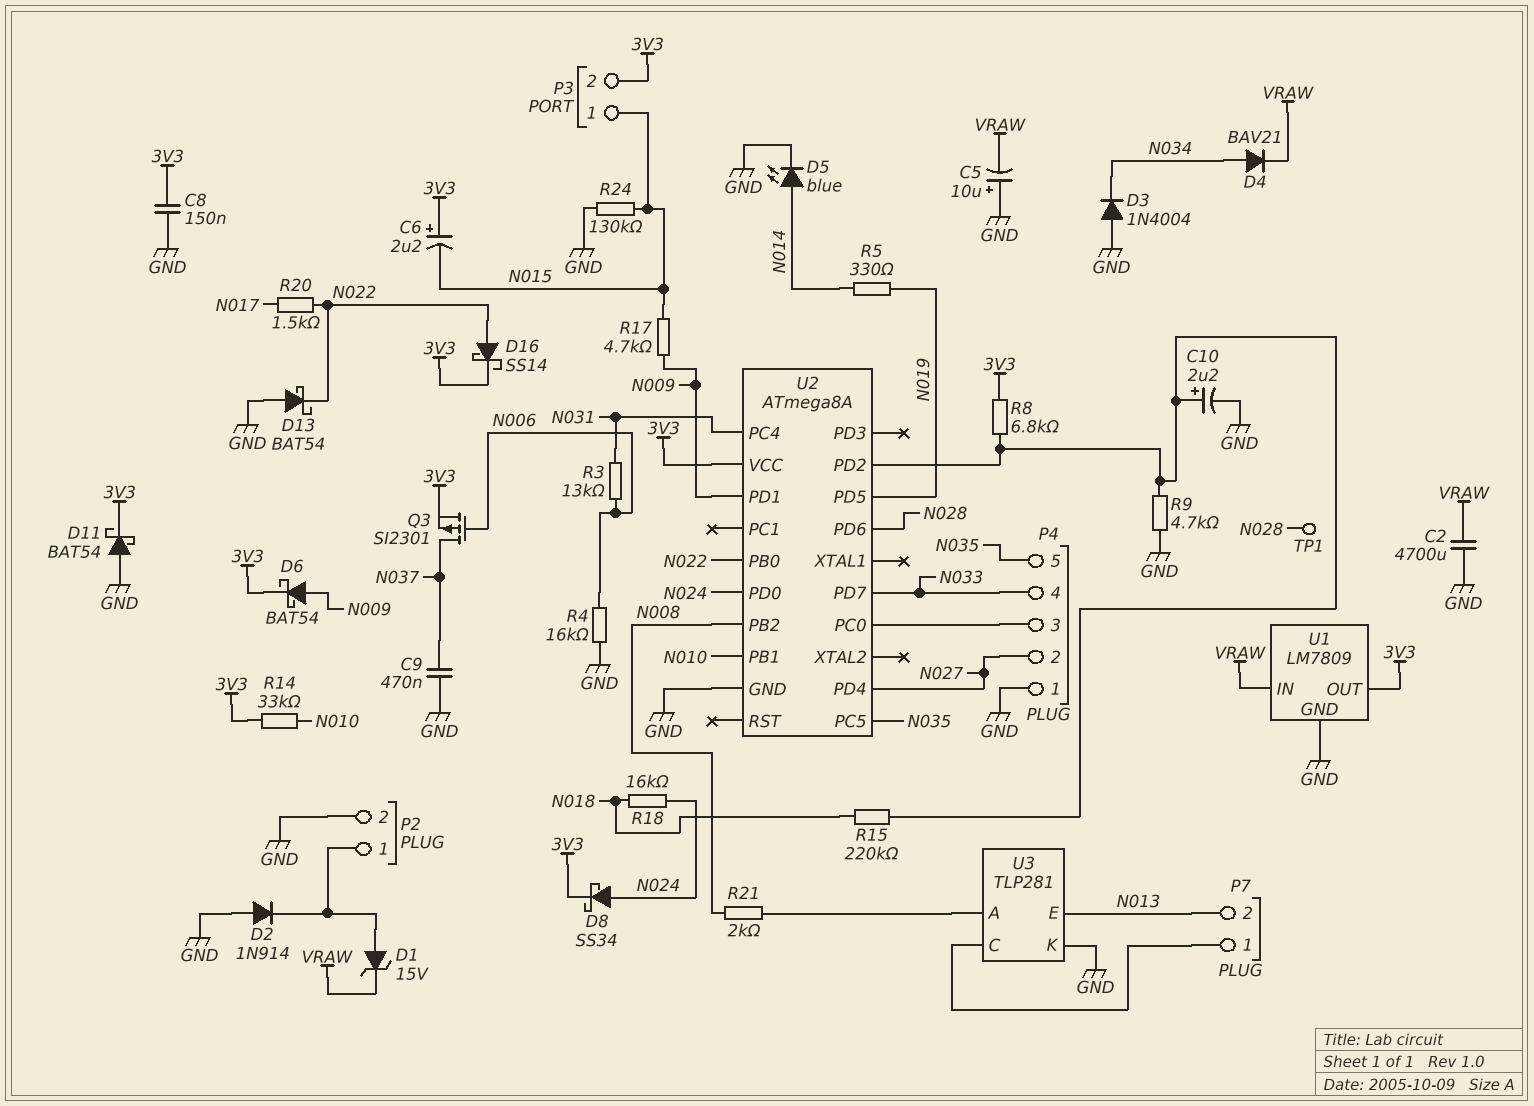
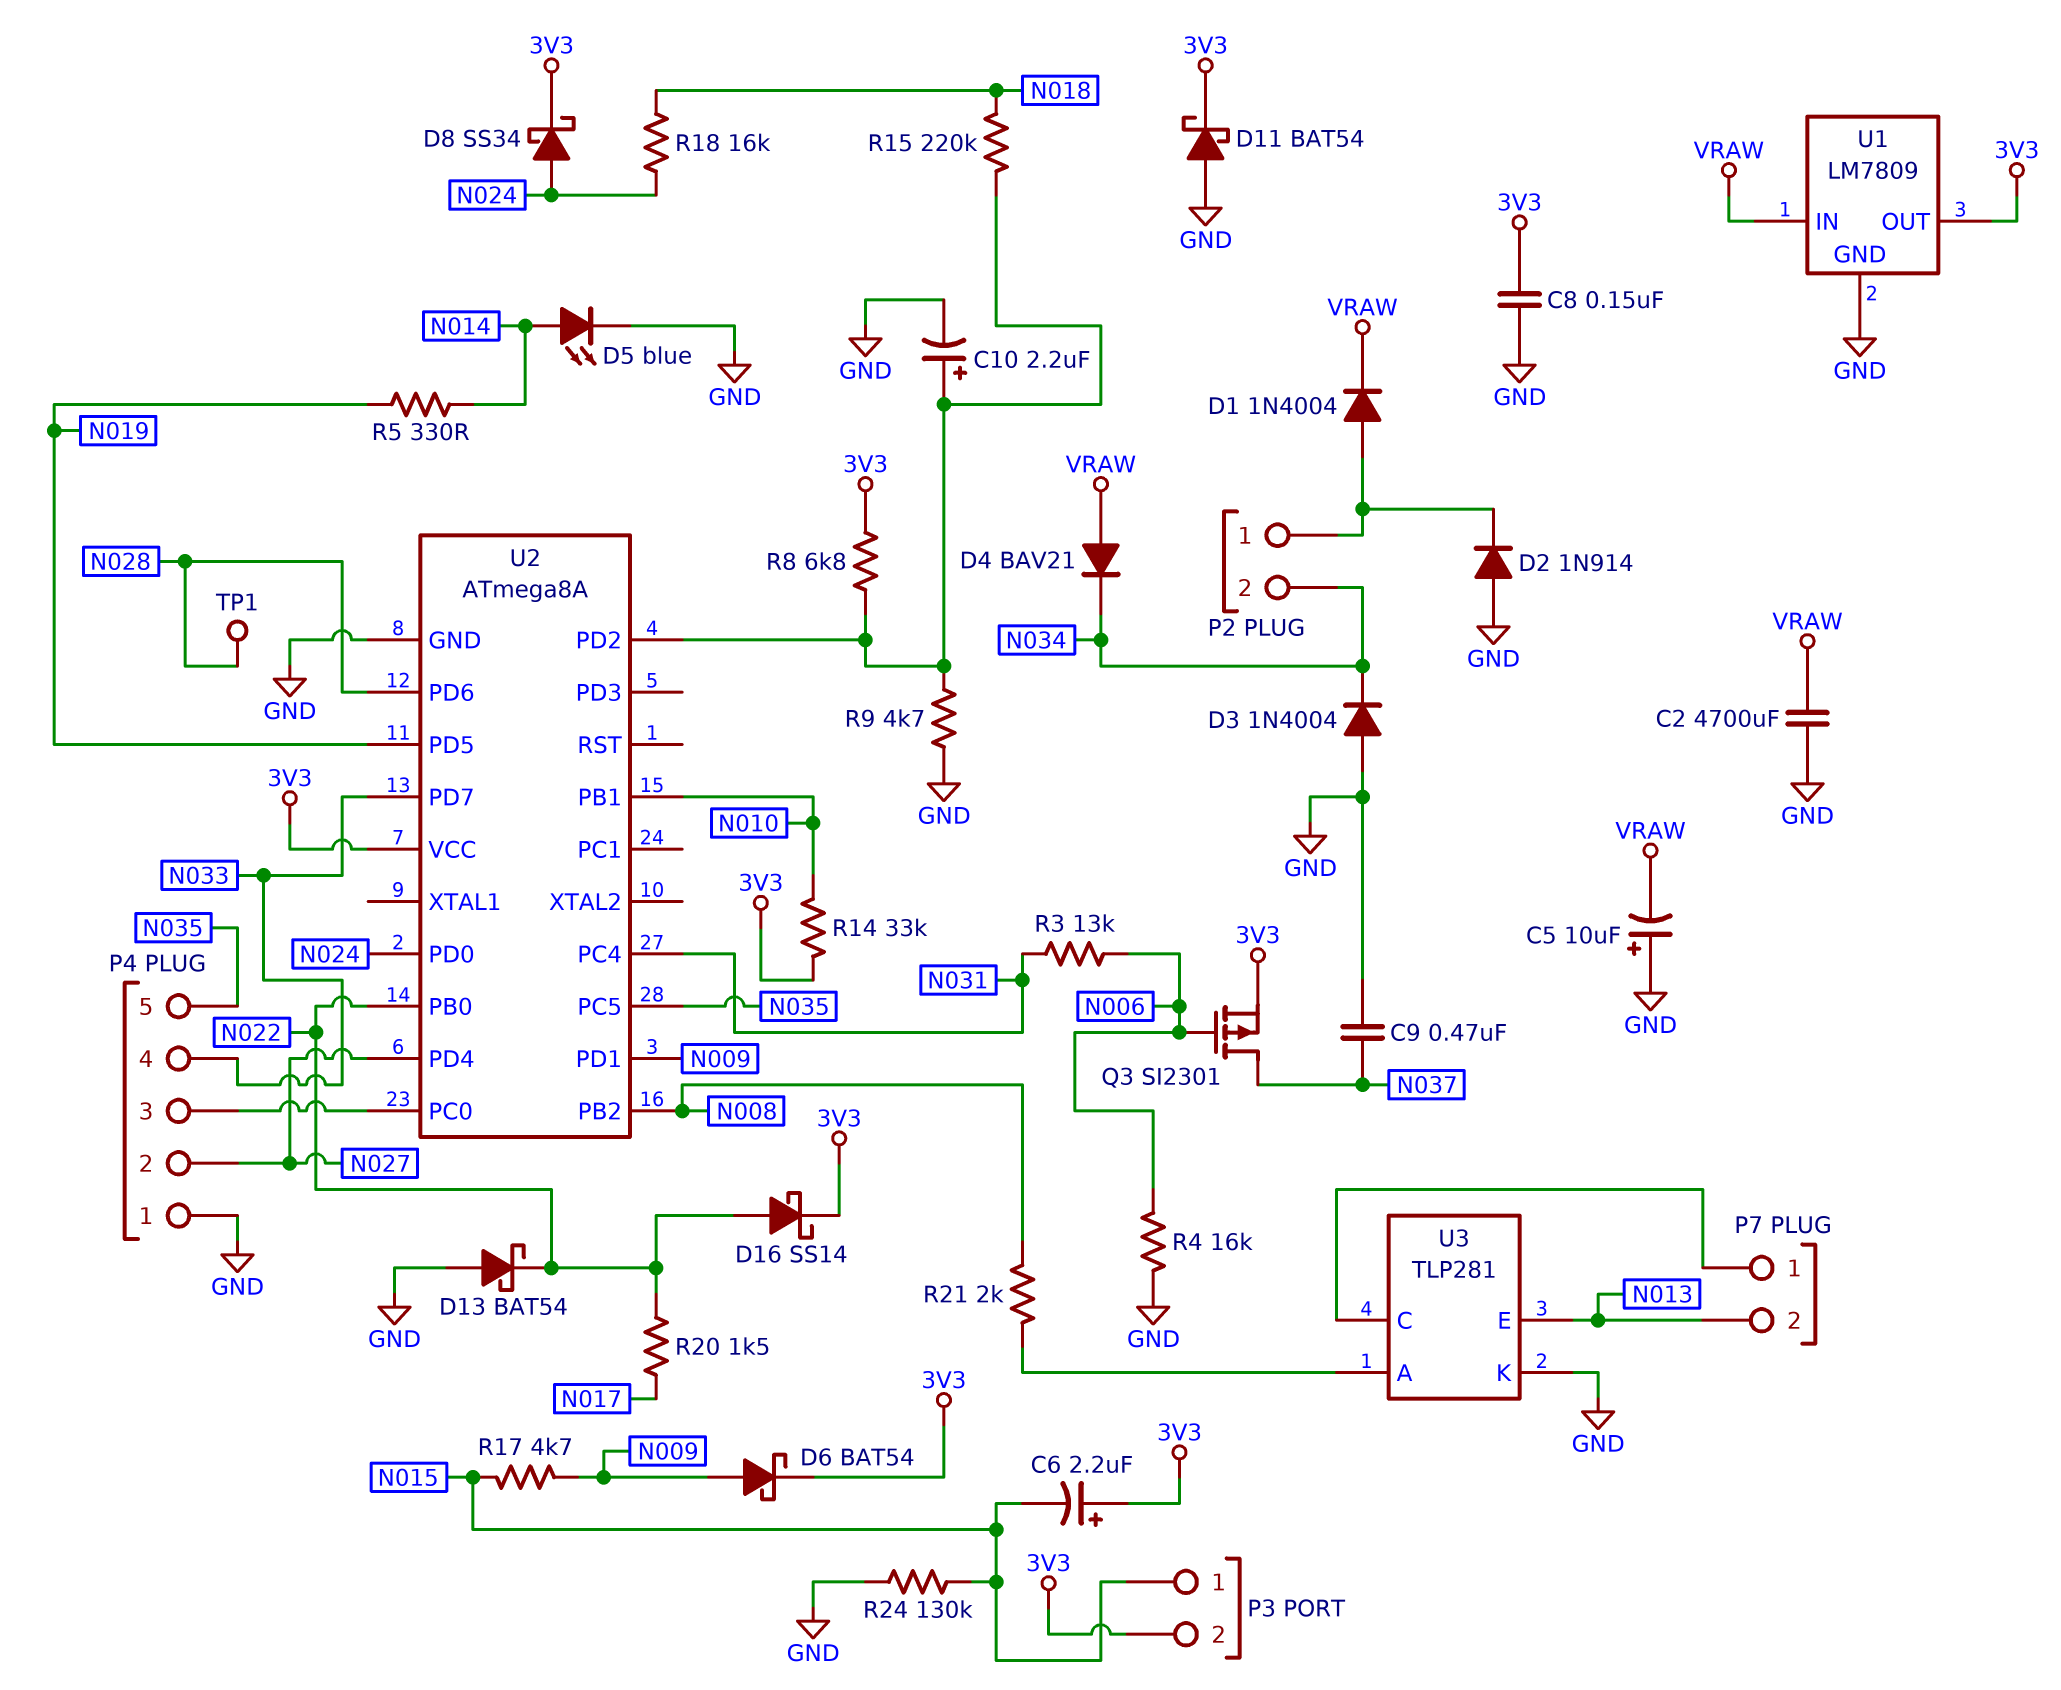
D1: zener 15V (A P2/1, K VRAW) -> diode 1N4004 (A P2/1, K VRAW)
D4: diode BAV21 (A N034, K VRAW) -> diode BAV21 (A VRAW, K N034)
P2 pin 2: GND -> N034

